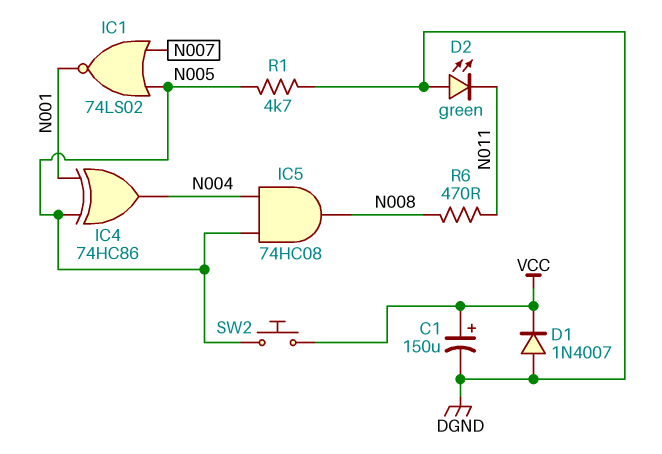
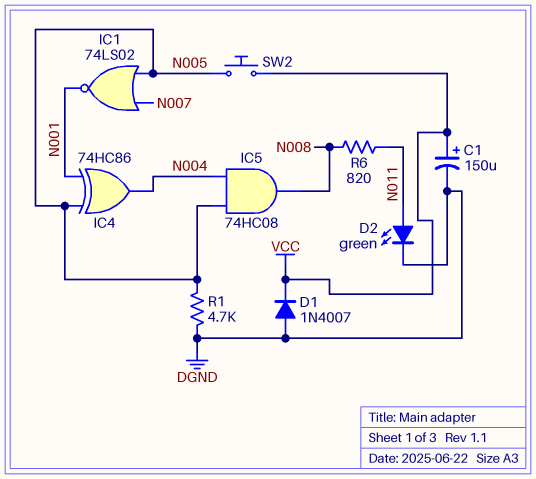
D2: LED green (A DGND, K N011) -> LED green (A N011, K DGND)
R6: 470 (N008, N011) -> 820 (N008, N011)

